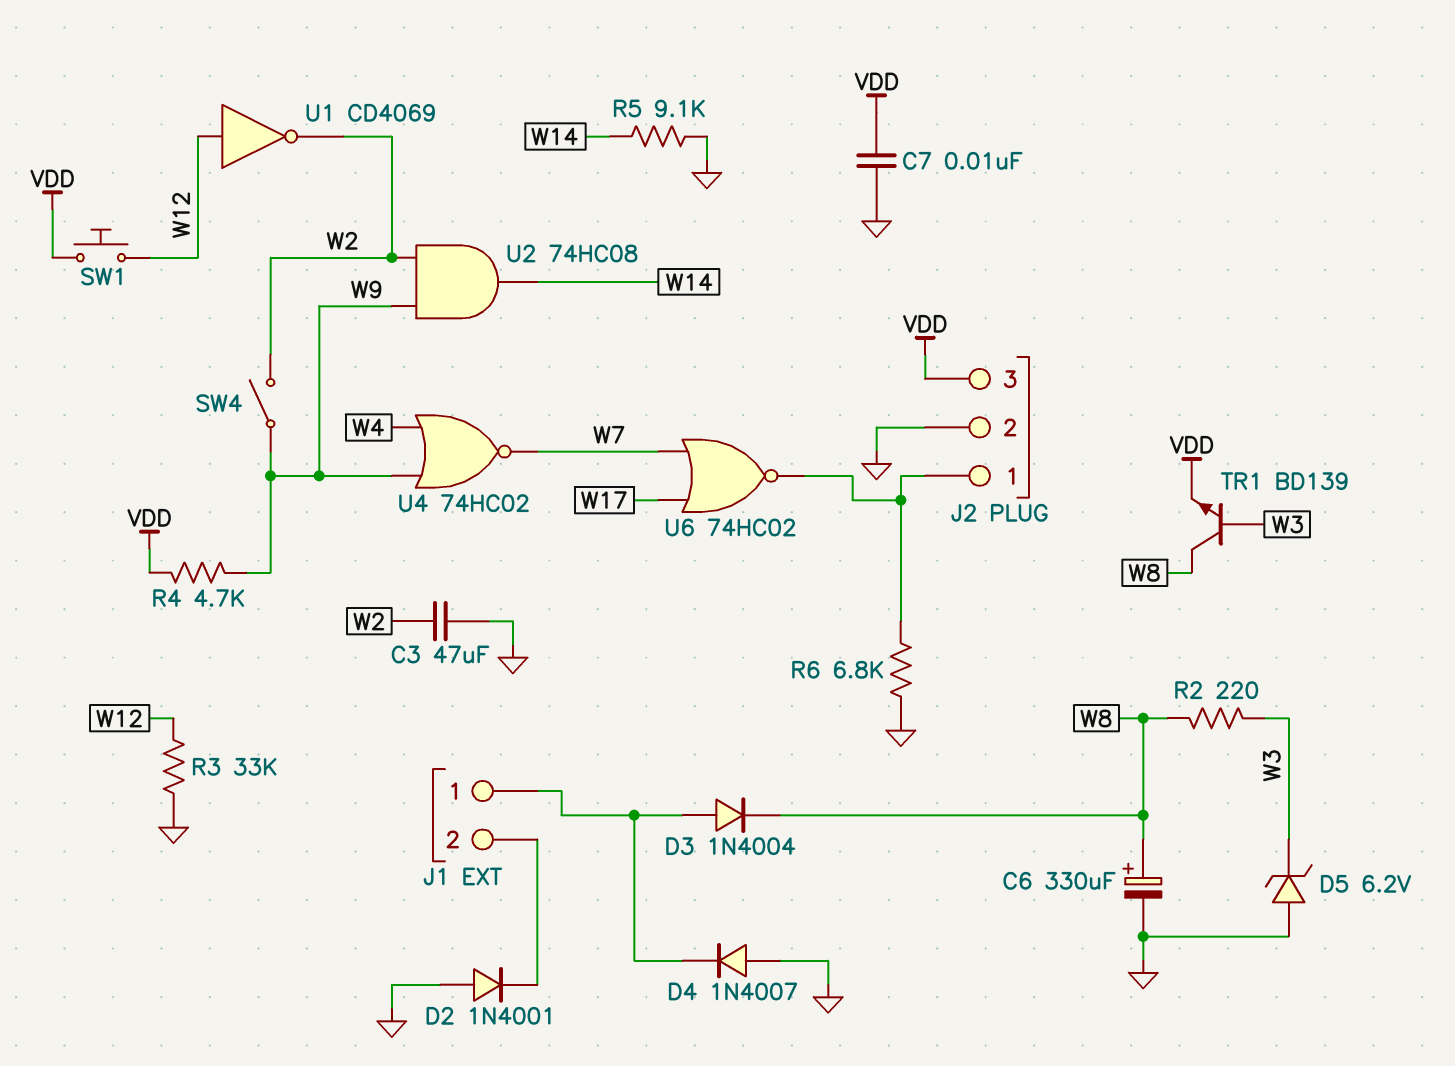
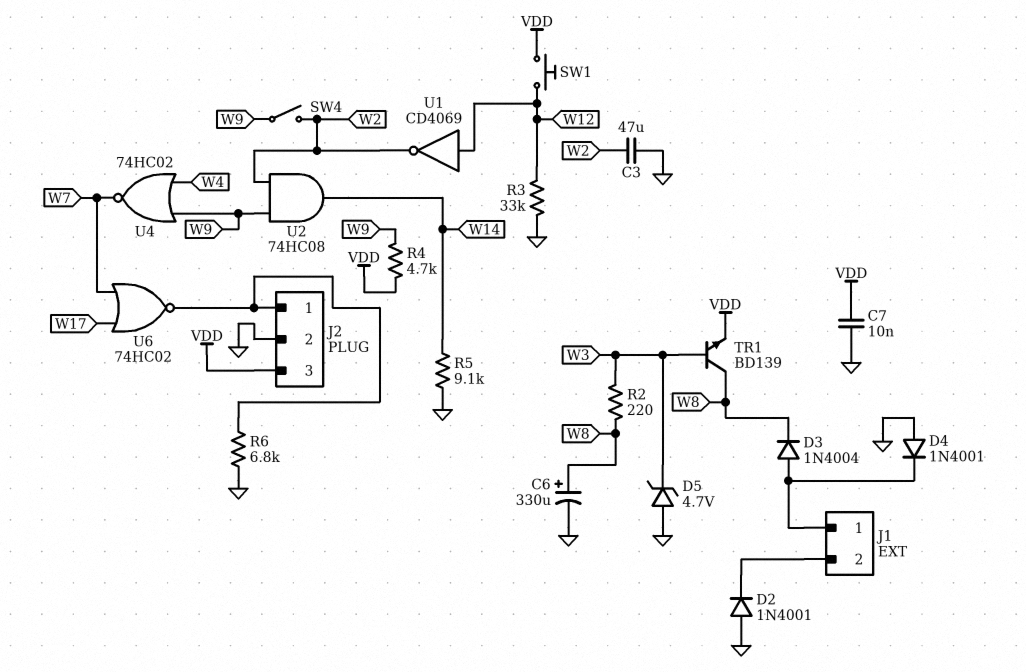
D4: diode 1N4007 (A GND, K J1/1) -> diode 1N4001 (A GND, K J1/1)
D5: zener 6.2V (A GND, K W3) -> zener 4.7V (A GND, K W3)

